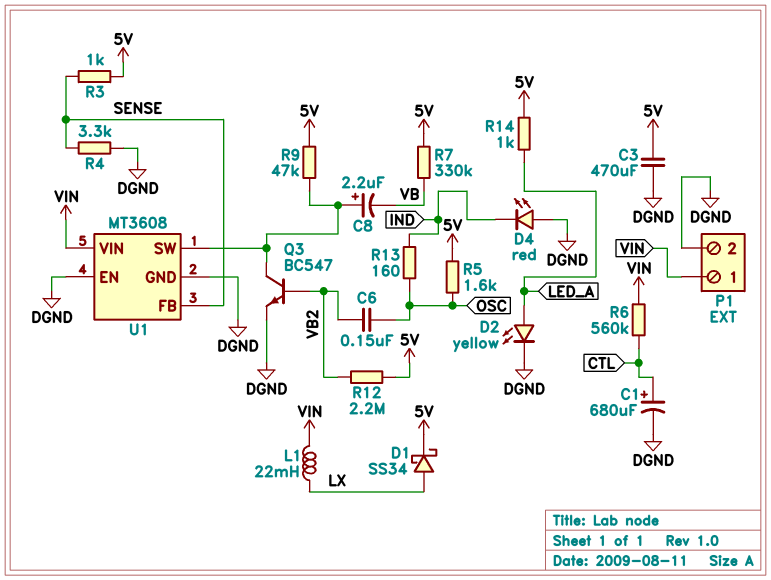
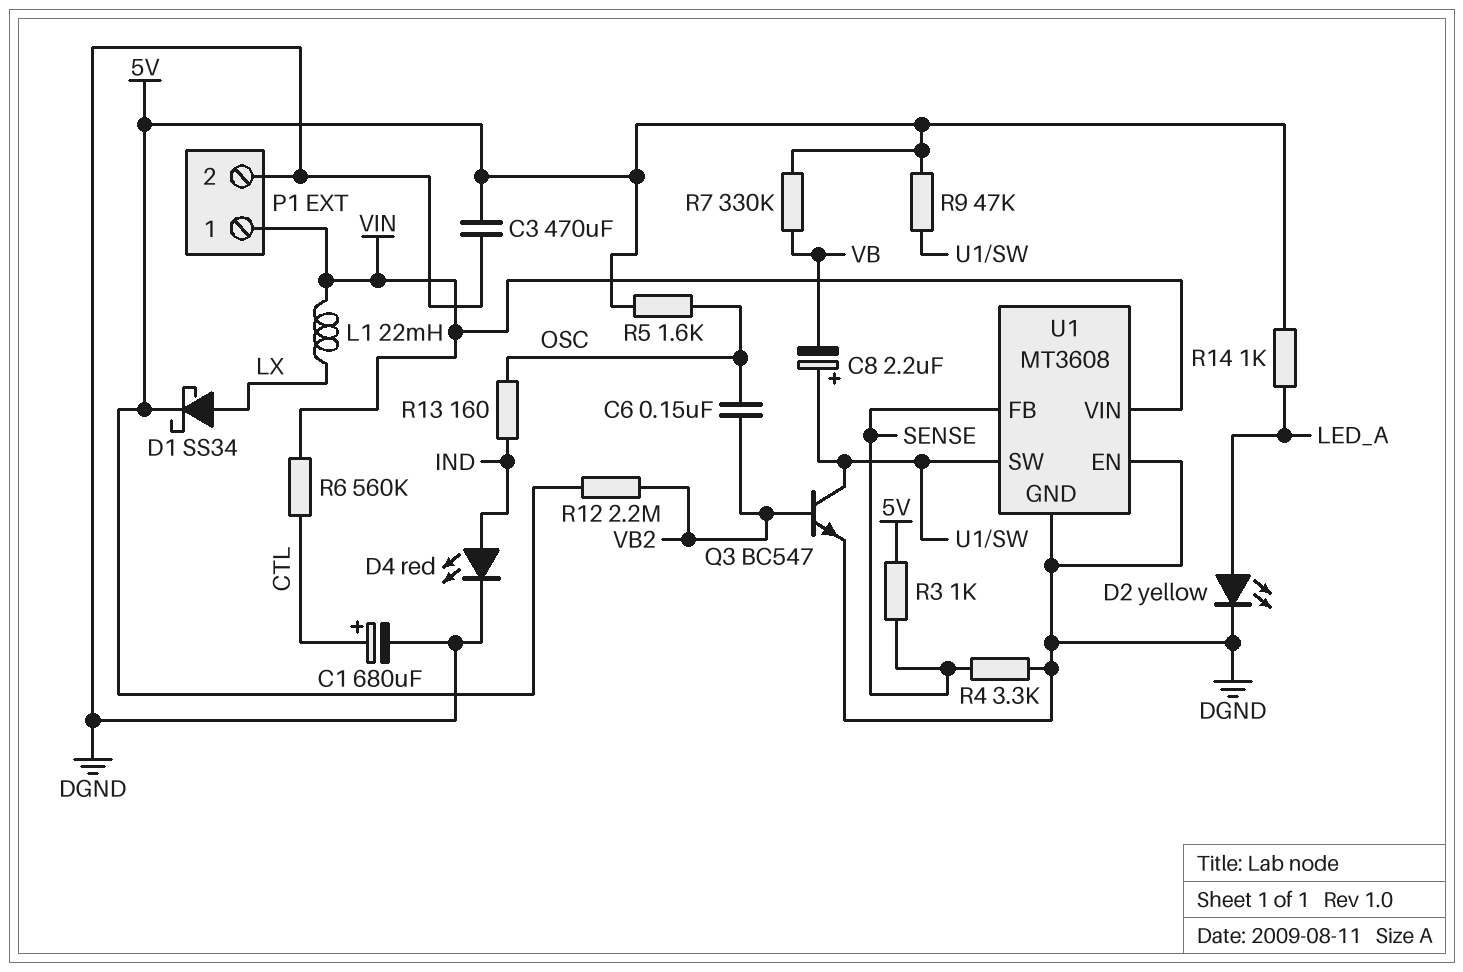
D4: LED red (A DGND, K IND) -> LED red (A IND, K DGND)

